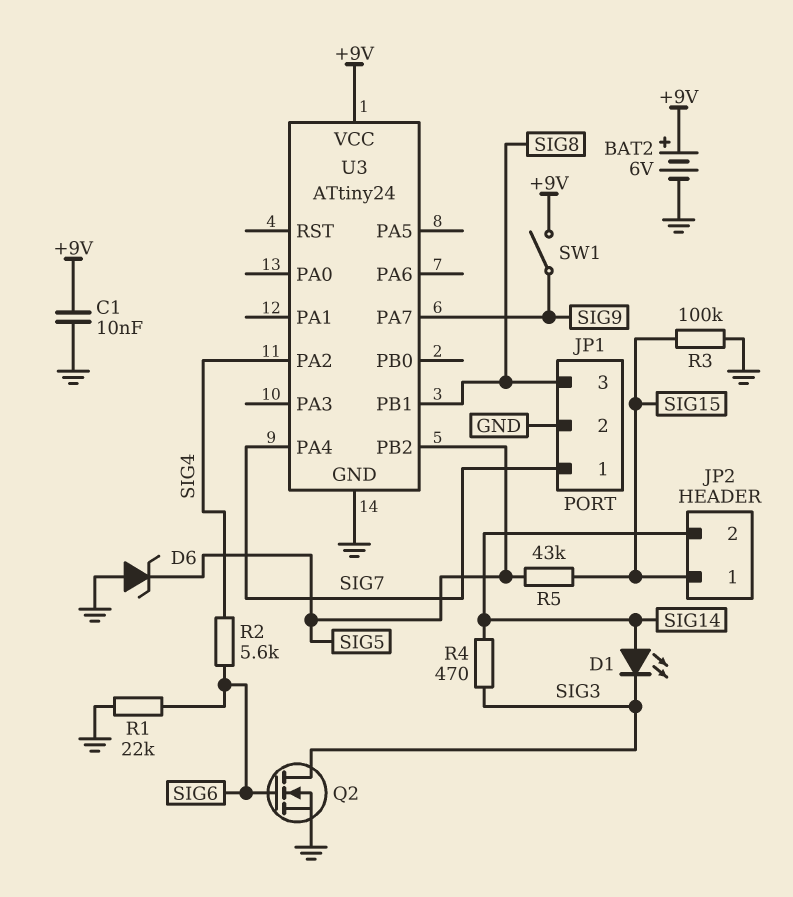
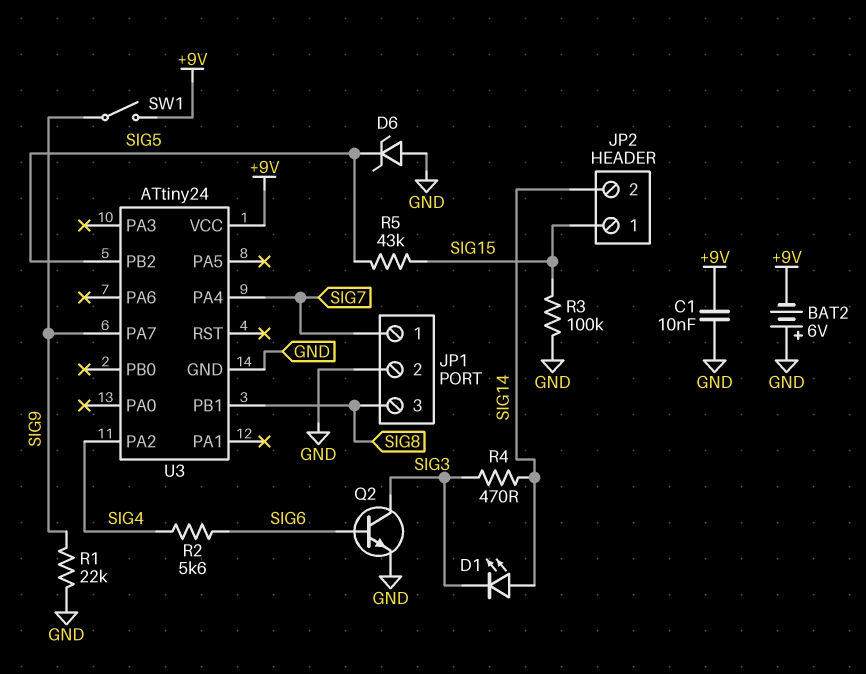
BAT2: 6V (plus +9V, minus GND) -> 6V (plus GND, minus +9V)
Q2: NMOS (G SIG6, D SIG3, S GND) -> NPN (B SIG6, C SIG3, E GND)
R1: 22k (GND, SIG6) -> 22k (GND, SIG9)

